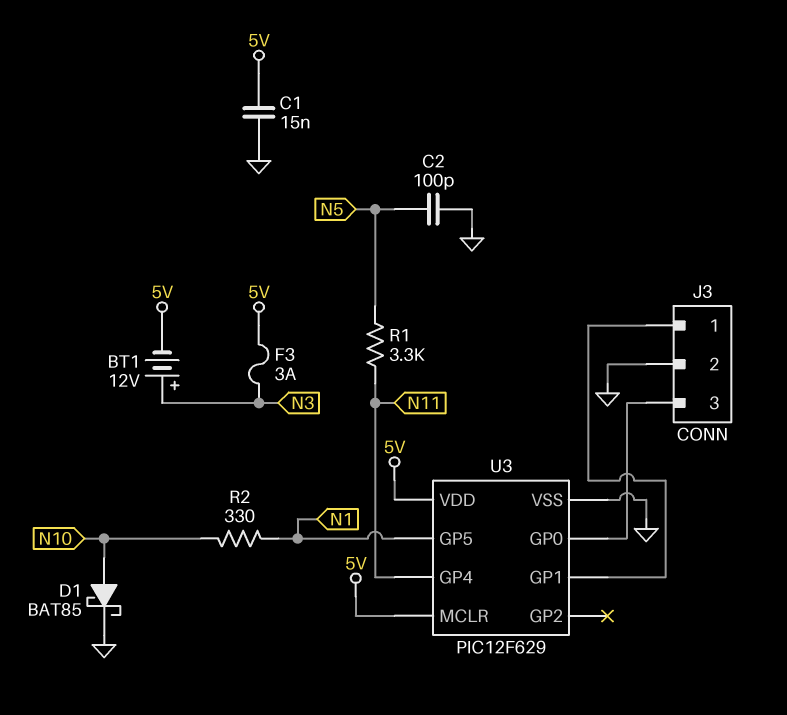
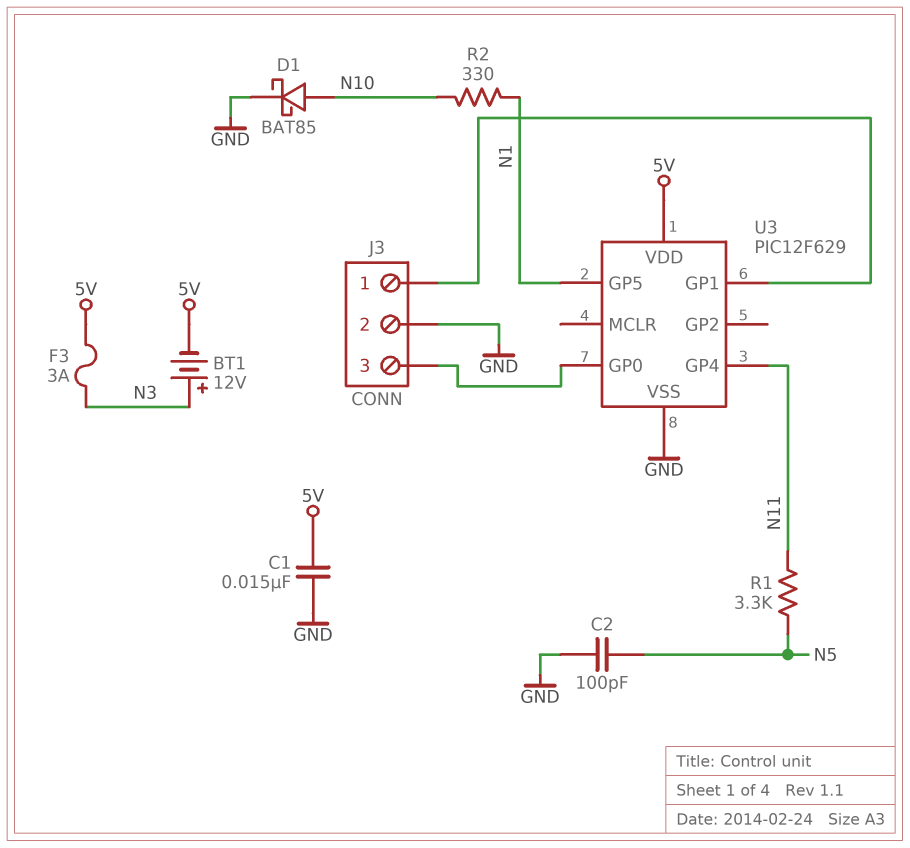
U3 pin MCLR: 5V -> none

